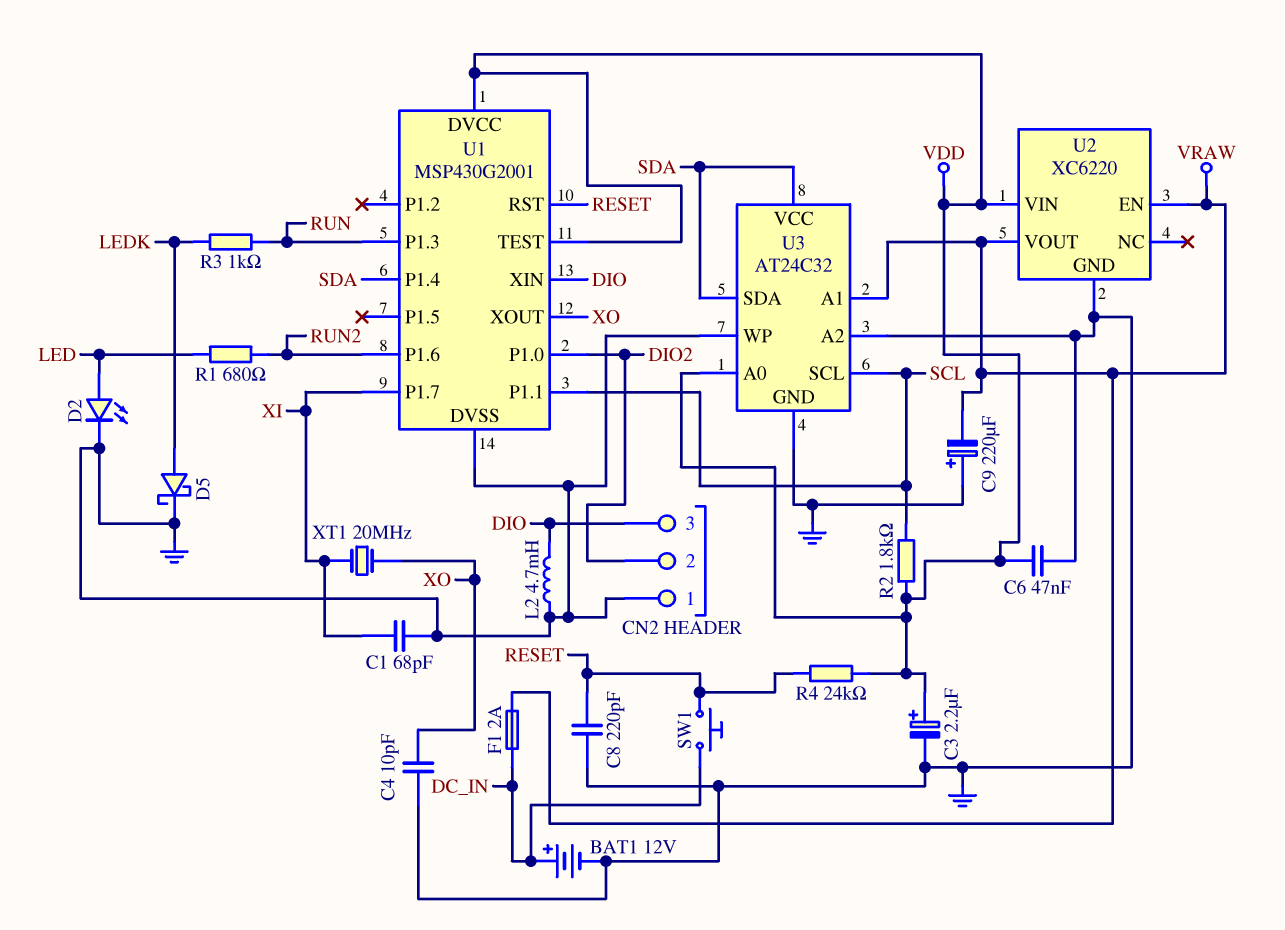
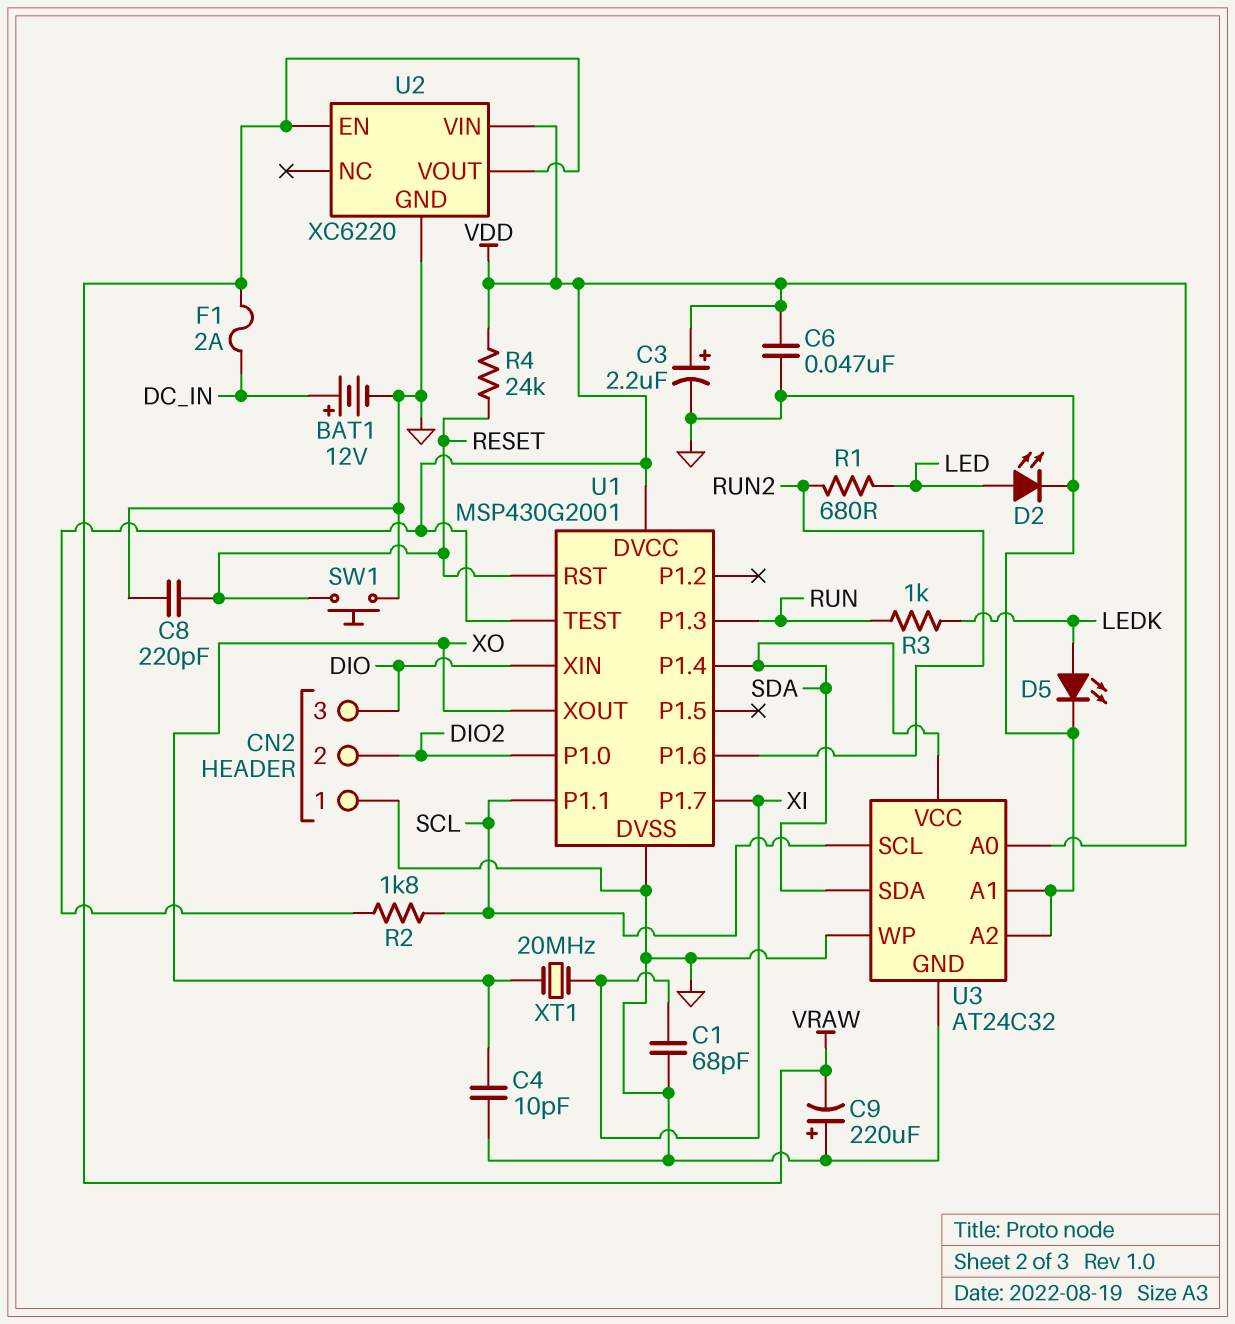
D5: schottky (A LEDK, K GND) -> LED (A LEDK, K GND)
L2: 4.7mH (DIO, GND) -> none
SW1: button (DC_IN, RESET) -> button (GND, RESET)
U3 pin A1: VRAW -> GND

